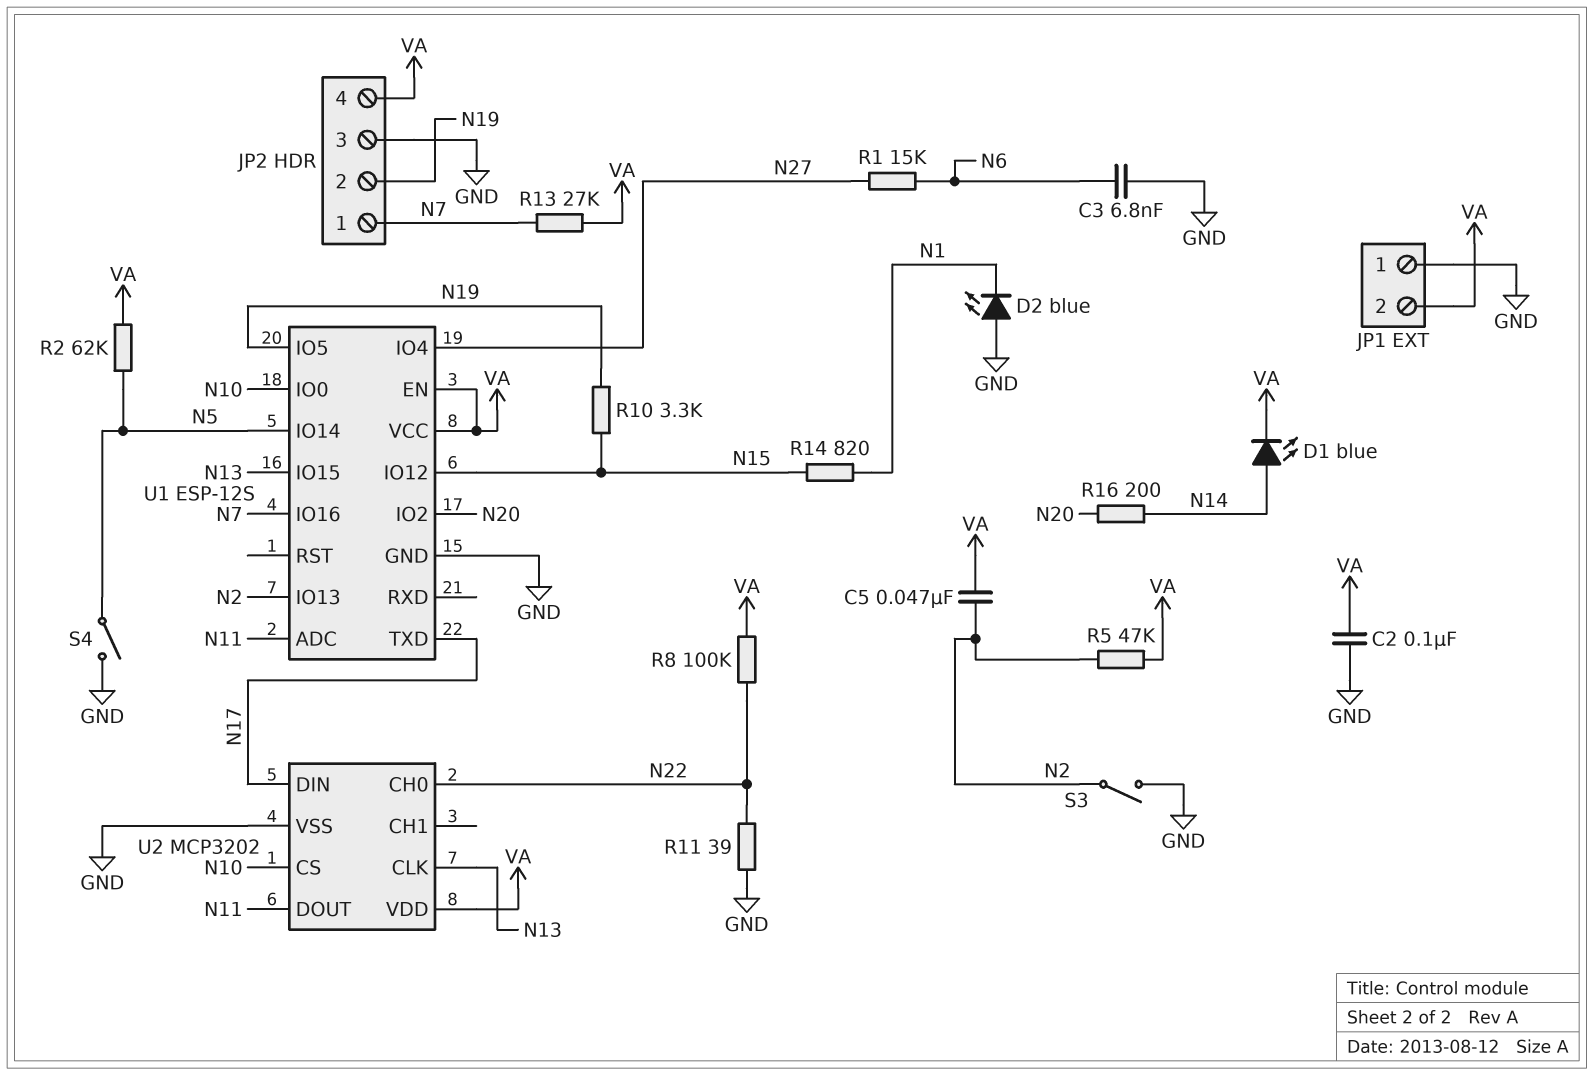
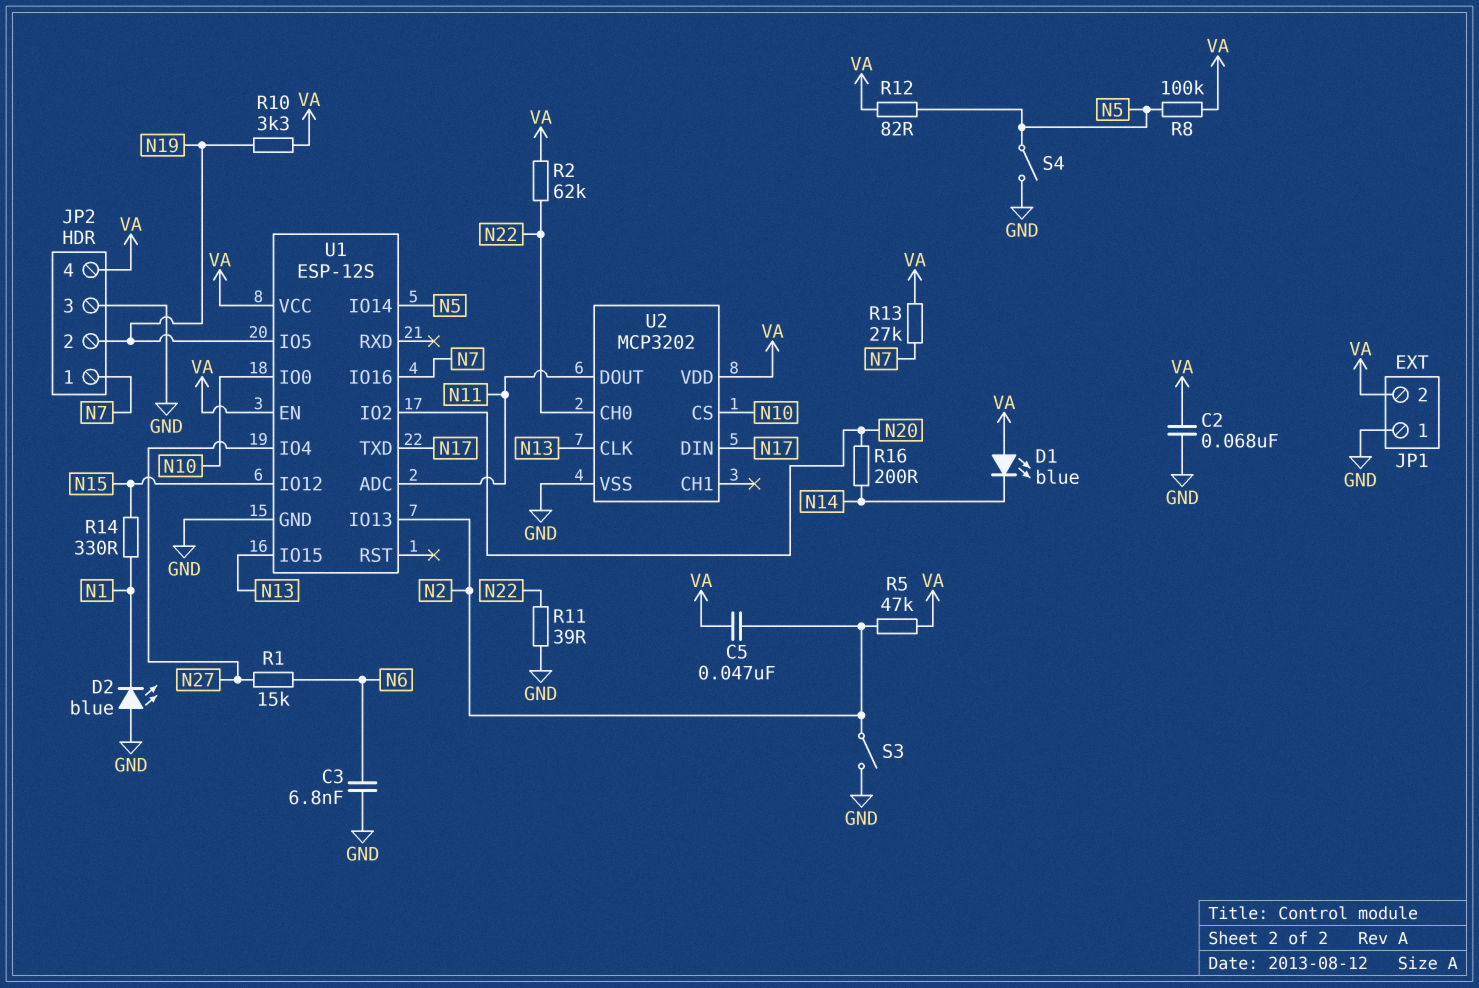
C2: 100nF (GND, VA) -> 68nF (GND, VA)
D1: LED blue (A N14, K VA) -> LED blue (A VA, K N14)
R2: 62k (N5, VA) -> 62k (N22, VA)
R8: 100k (N22, VA) -> 100k (N5, VA)
R10: 3.3k (N15, N19) -> 3.3k (N19, VA)
R12: none -> 82 (N5, VA)
R14: 820 (N1, N15) -> 330 (N1, N15)

